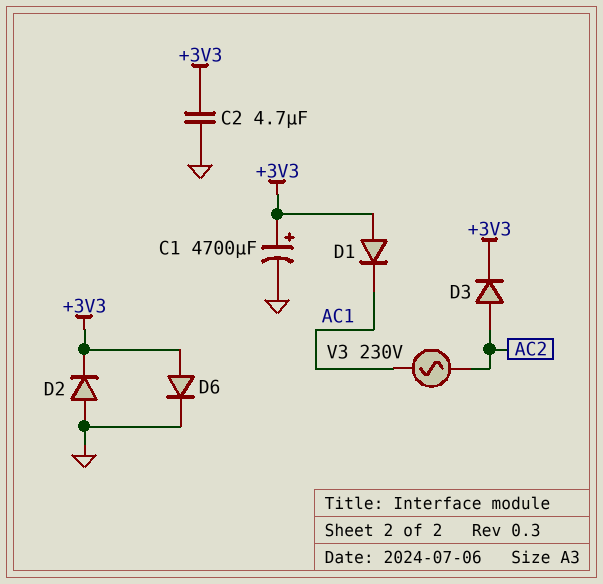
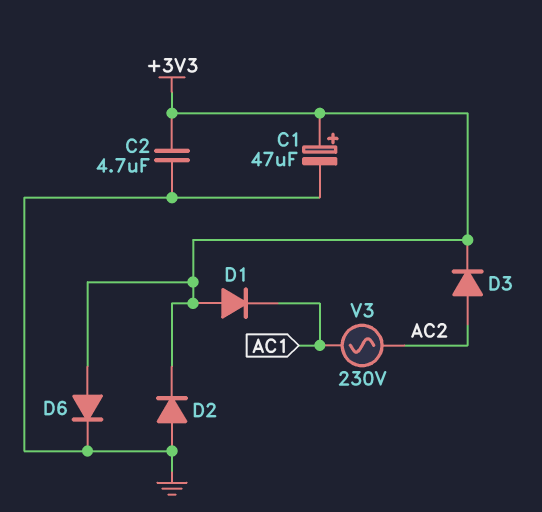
C1: 4700uF (plus +3V3, minus GND) -> 47uF (plus +3V3, minus GND)

